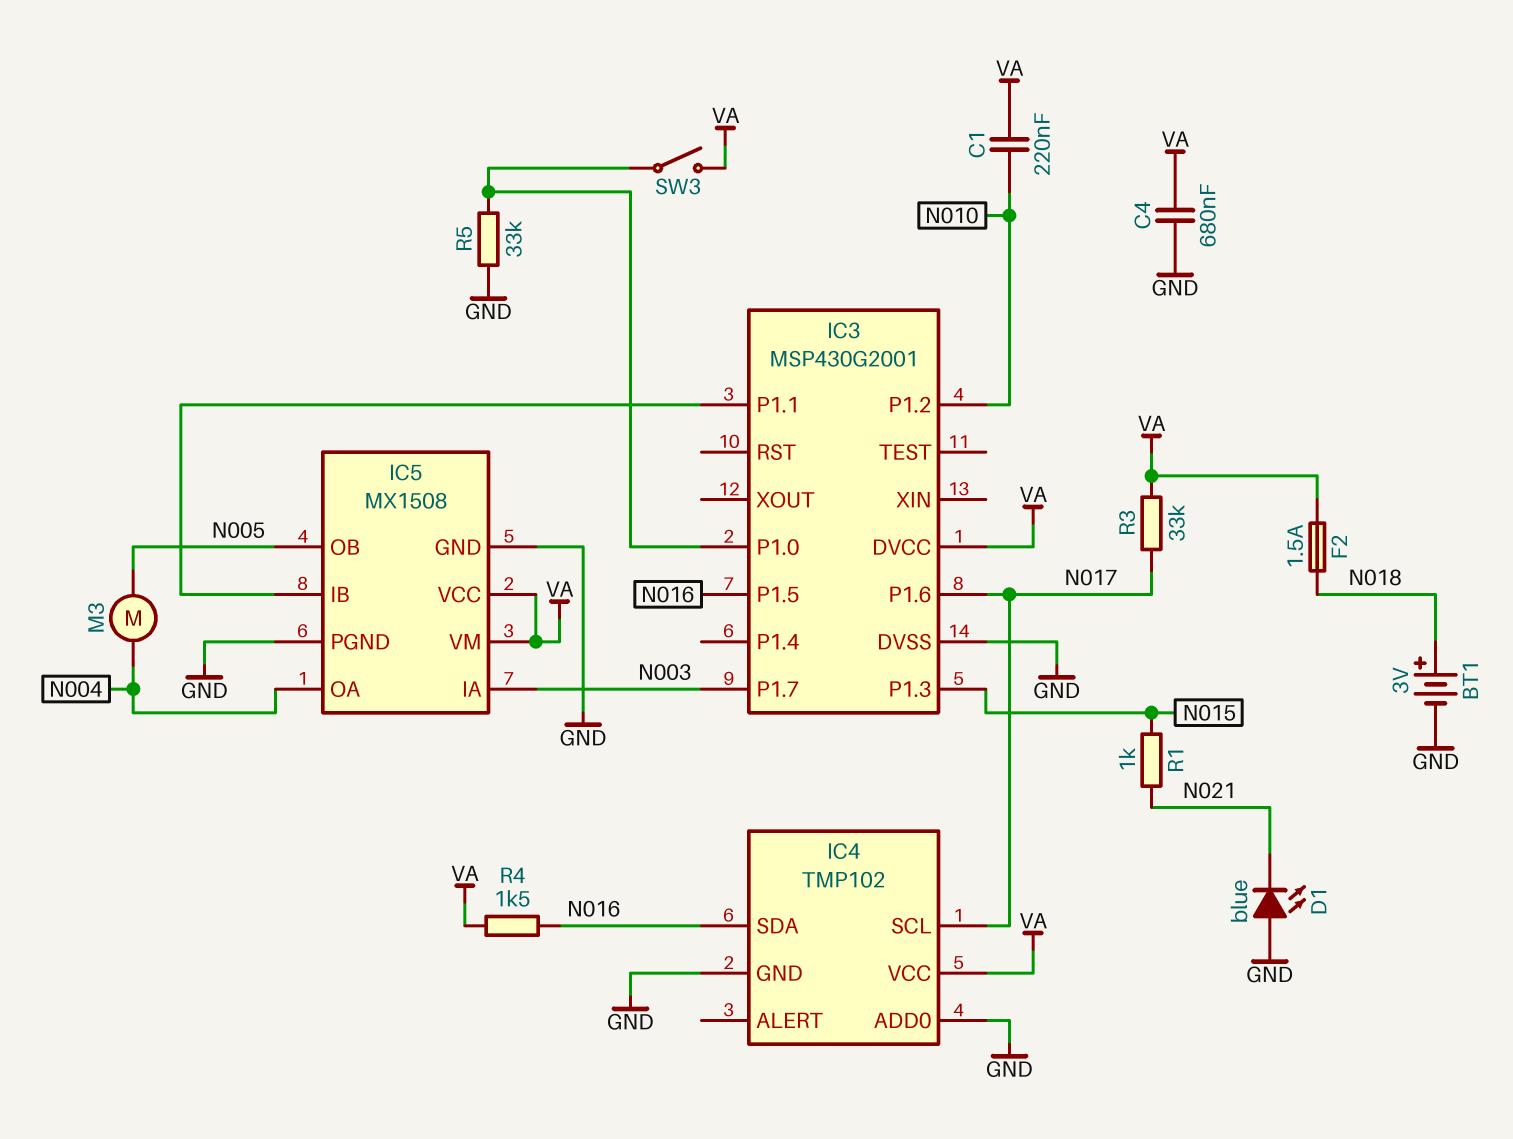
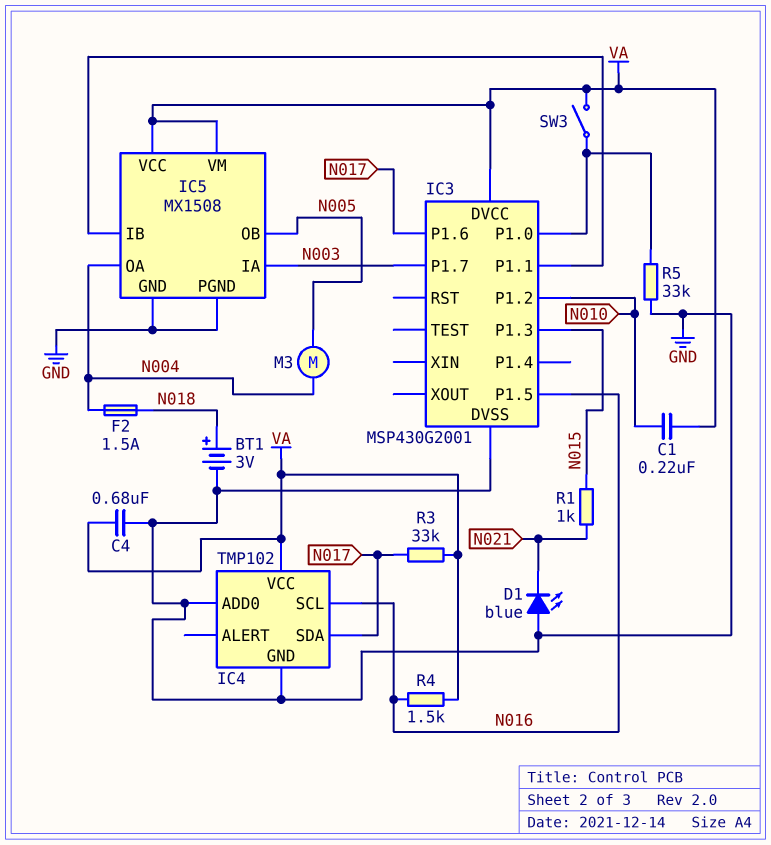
F2: 1.5A (N018, VA) -> 1.5A (N004, N018)
IC4 pin SCL: N017 -> N016
IC4 pin SDA: N016 -> N017

